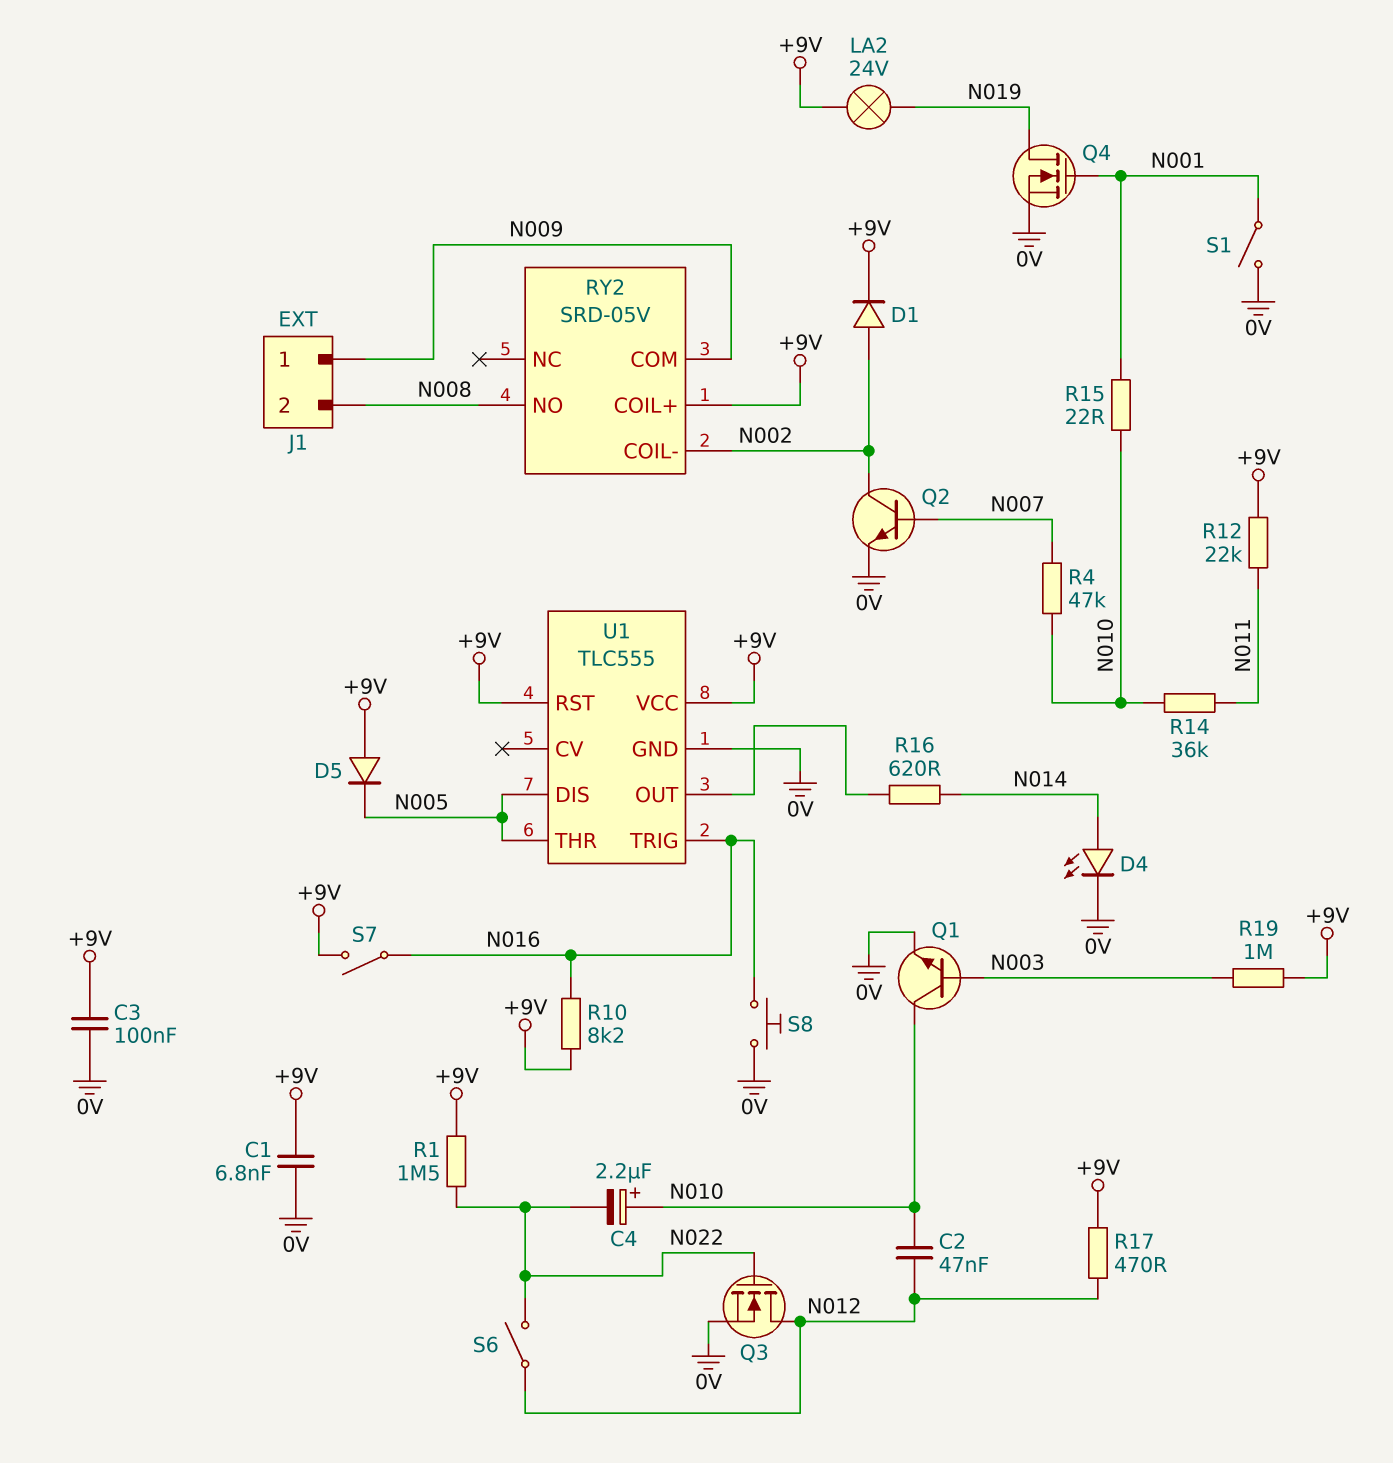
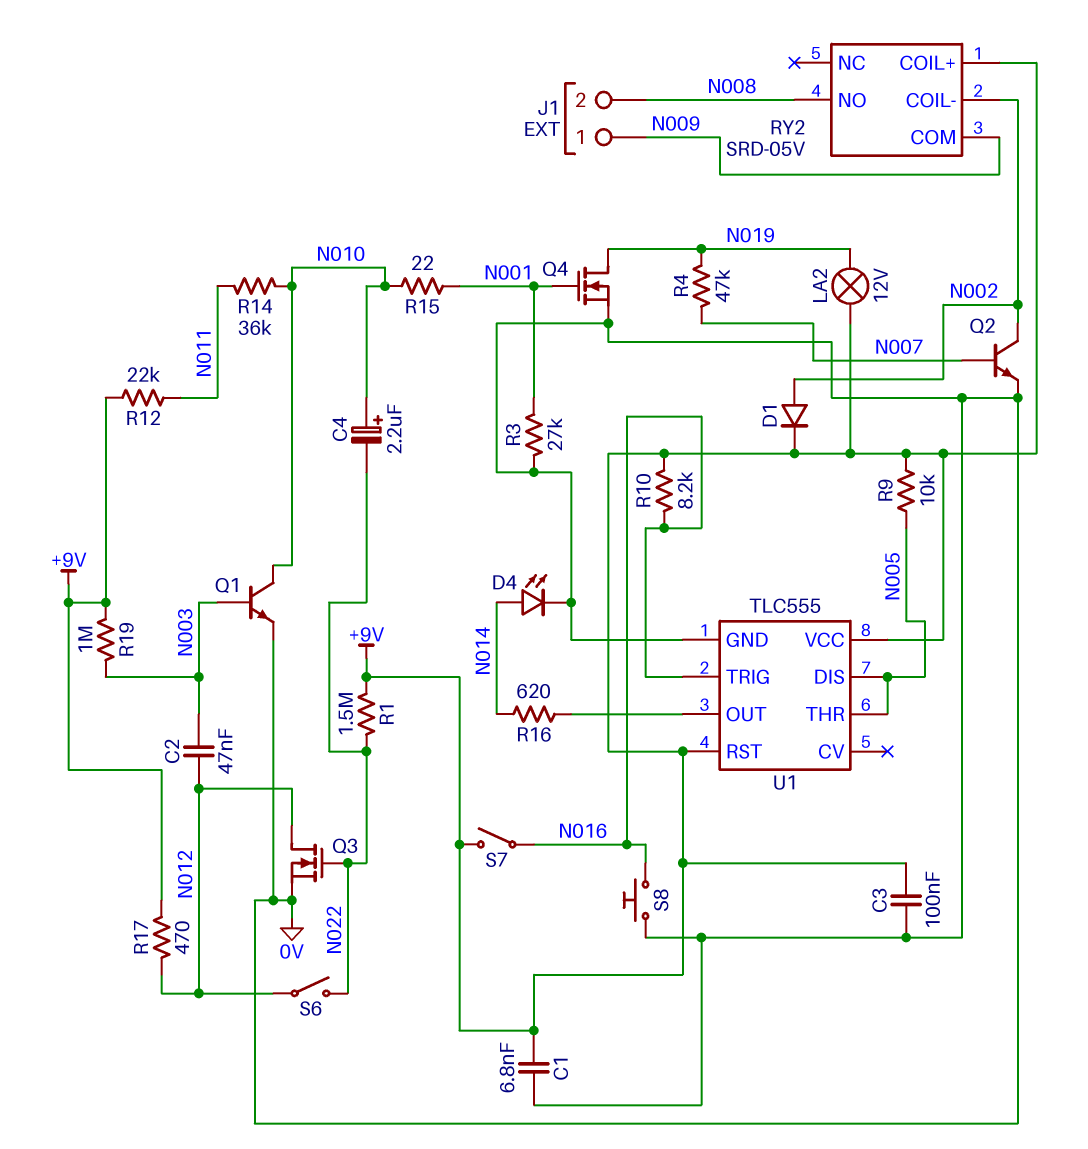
C2: 47nF (N010, N012) -> 47nF (N003, N012)
D5: diode (A +9V, K N005) -> none
LA2: lamp 24V (+9V, N019) -> lamp 12V (+9V, N019)
R3: none -> 27k (0V, N001)
R4: 47k (N007, N010) -> 47k (N007, N019)
R9: none -> 10k (+9V, N005)
S1: switch (0V, N001) -> none

